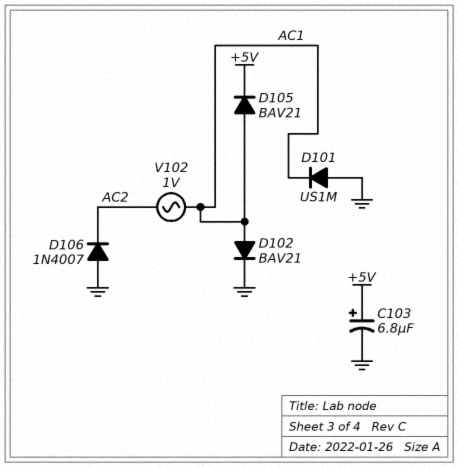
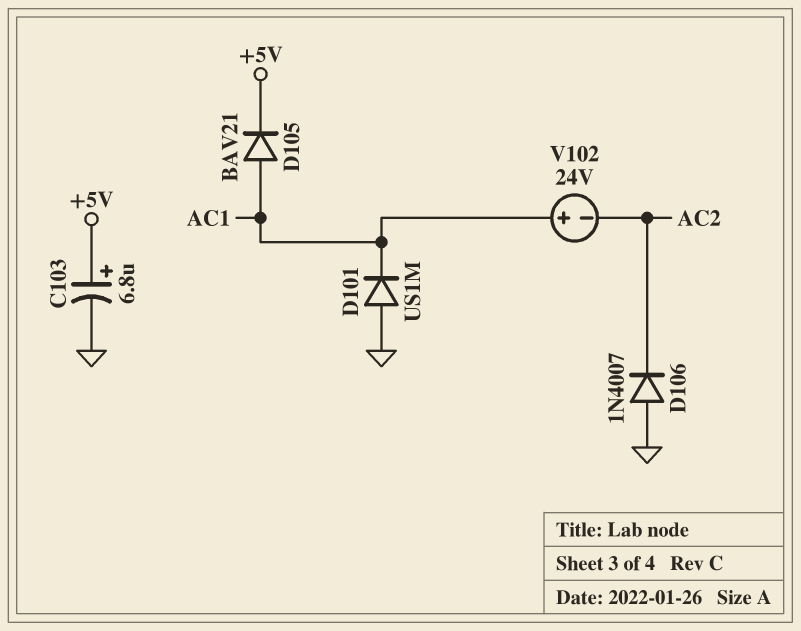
D102: diode BAV21 (A AC1, K GND) -> none
V102: AC 1V (AC1, AC2) -> 24V (plus AC1, minus AC2)

